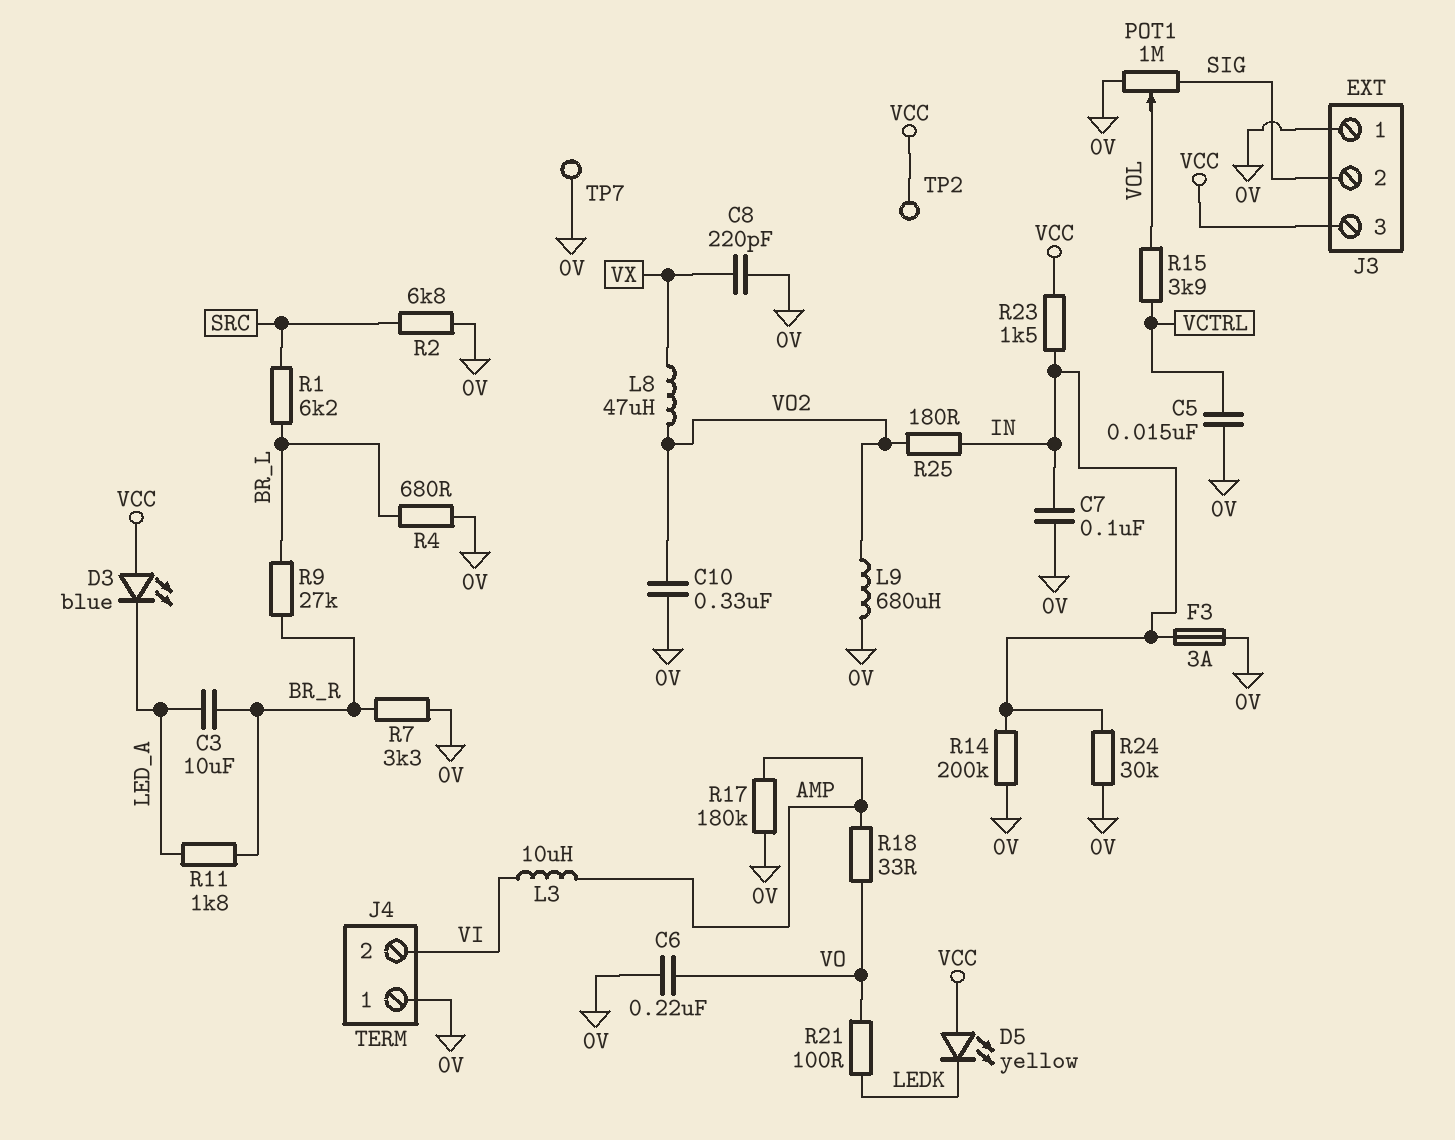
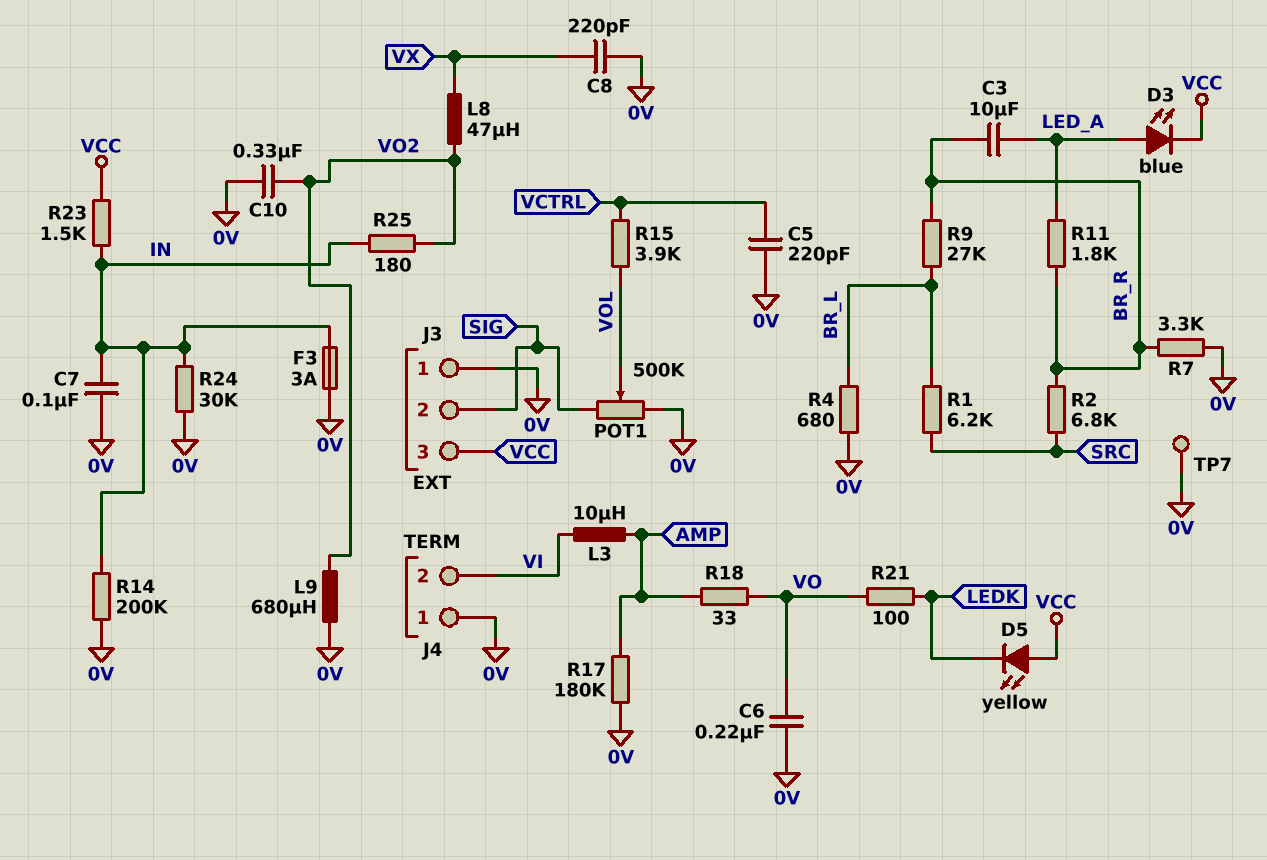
C5: 15nF (0V, VCTRL) -> 220pF (0V, VCTRL)
D3: LED blue (A VCC, K LED_A) -> LED blue (A LED_A, K VCC)
POT1: 1M (0V, SIG, wiper VOL) -> 500k (0V, SIG, wiper VOL)
R2: 6.8k (0V, SRC) -> 6.8k (BR_R, SRC)
TP2: test point (VCC) -> none

